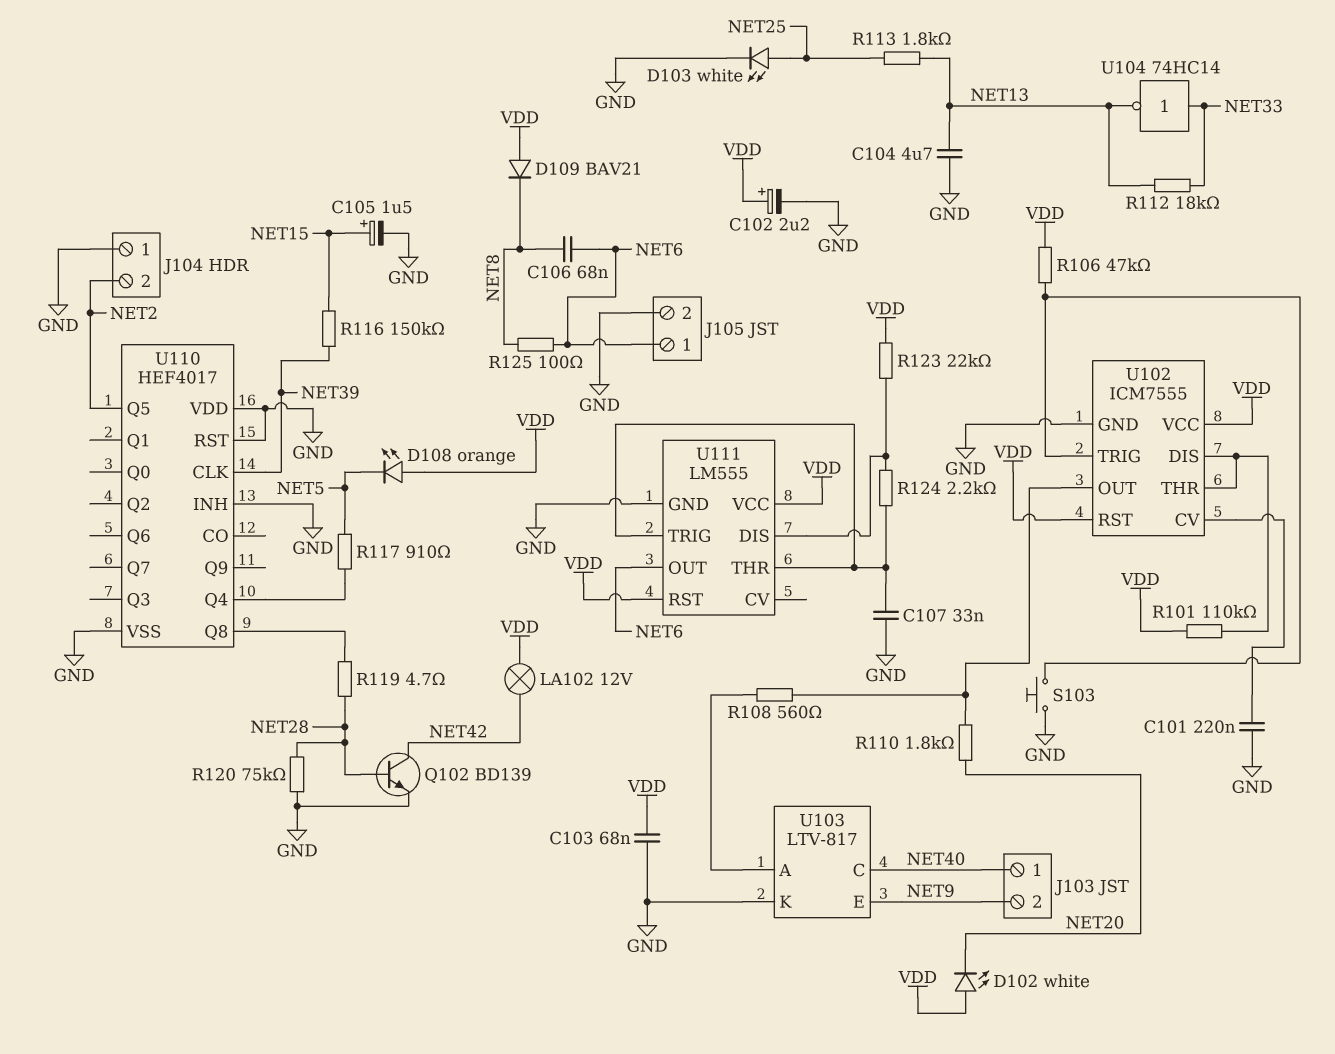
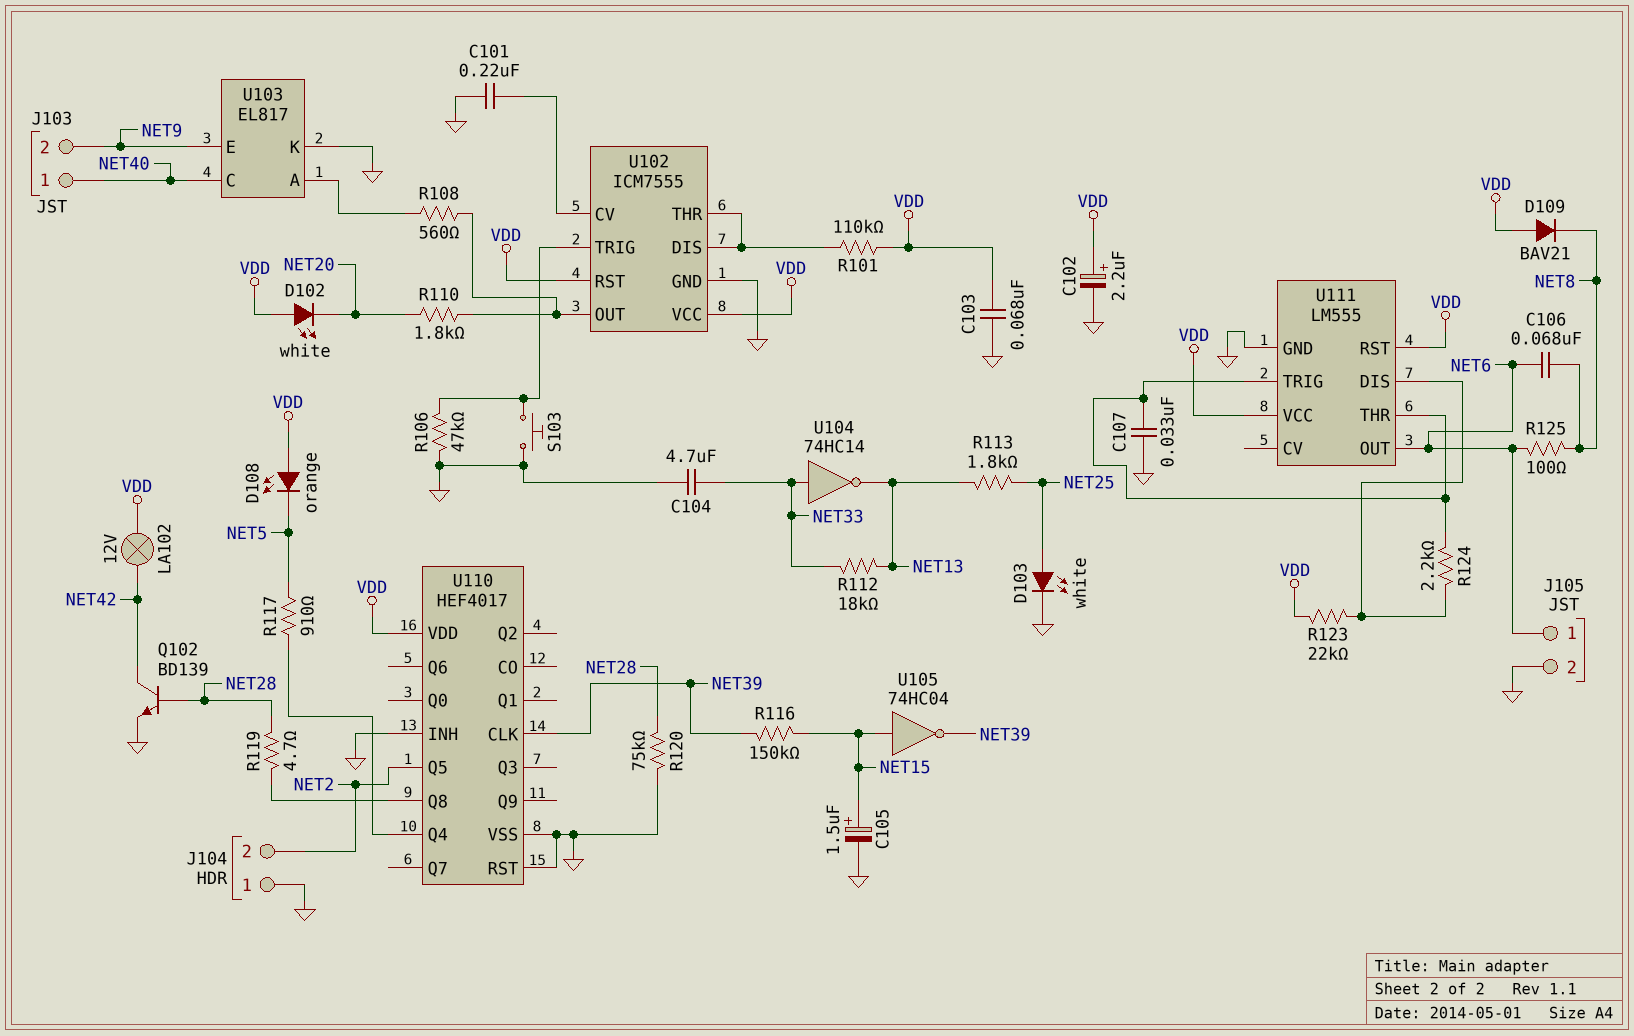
C104: 4.7uF (GND, NET13) -> 4.7uF (GND, NET33)
R106: 47k (U102/TRIG, VDD) -> 47k (GND, U102/TRIG)
U103: LTV-817 -> EL817
U105: none -> NOT 74HC04 (in NET15, out NET39)
U110 pin VDD: GND -> VDD

